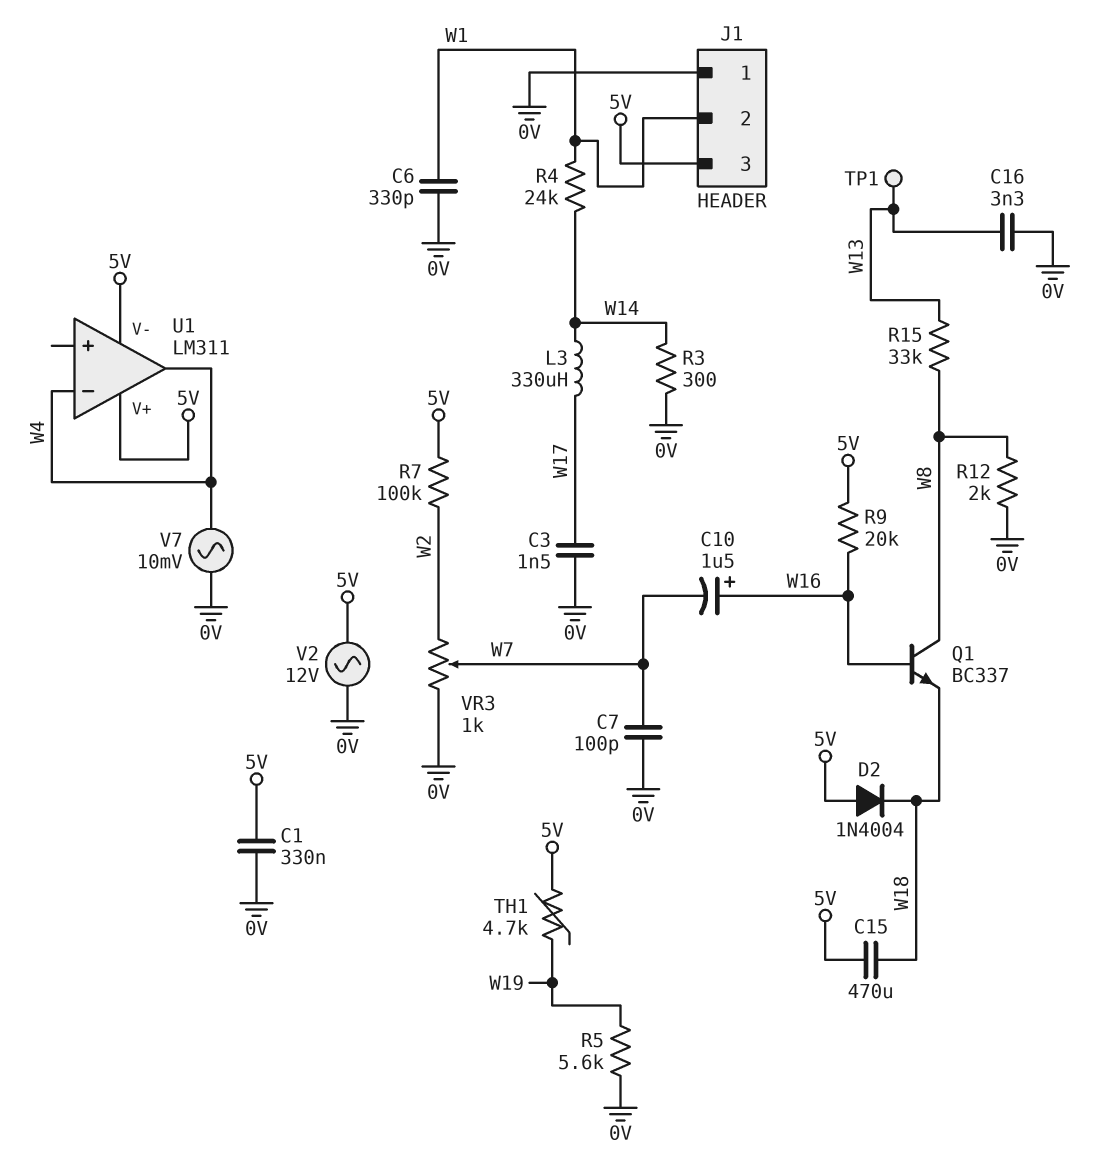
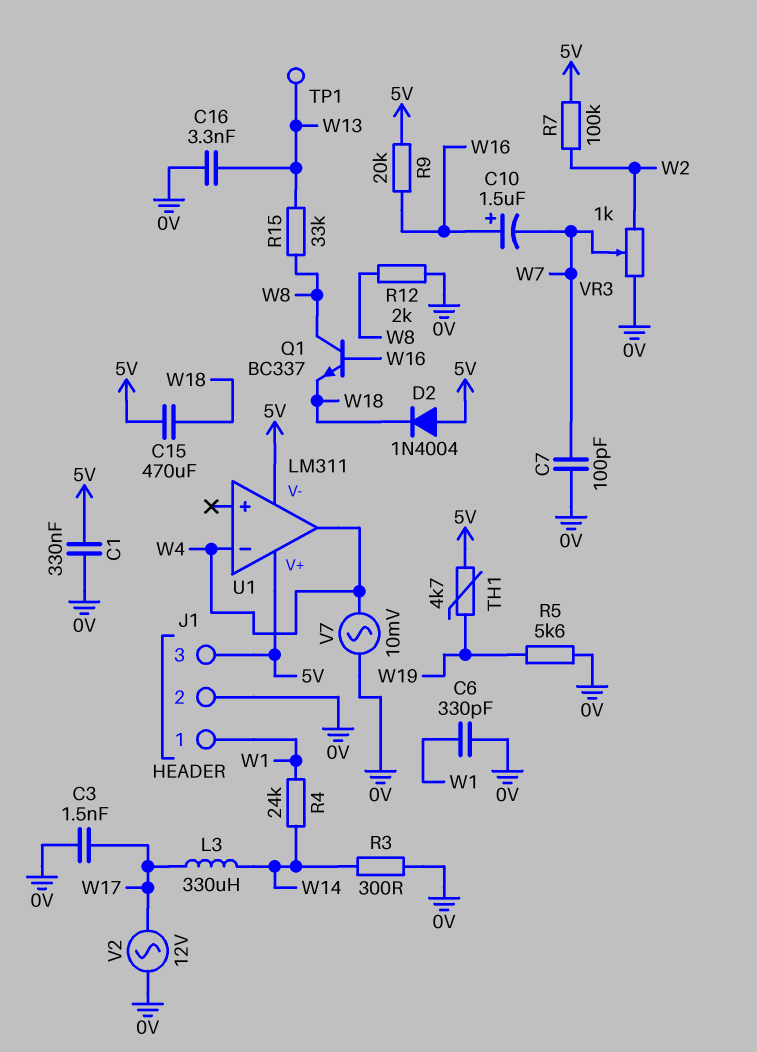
J1 pin 1: 0V -> W1
J1 pin 2: W1 -> 0V
V2: AC 12V (0V, 5V) -> AC 12V (0V, W17)

